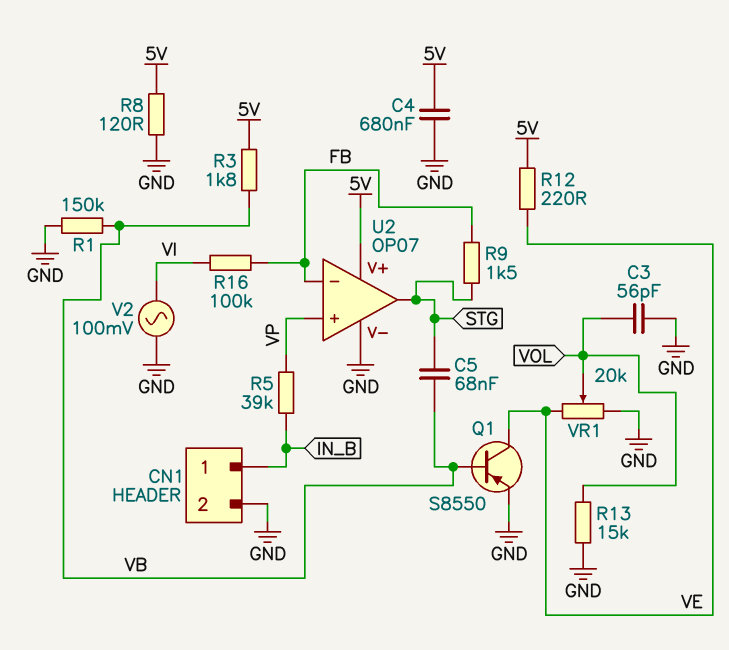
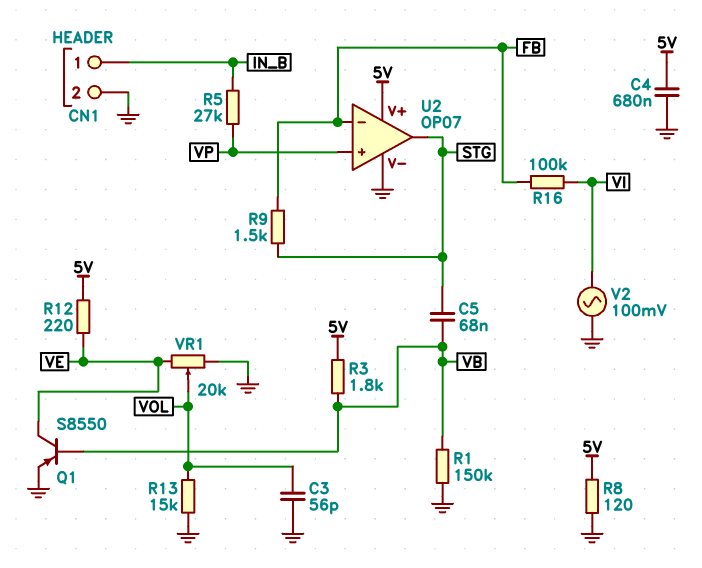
R5: 39k (IN_B, VP) -> 27k (IN_B, VP)

